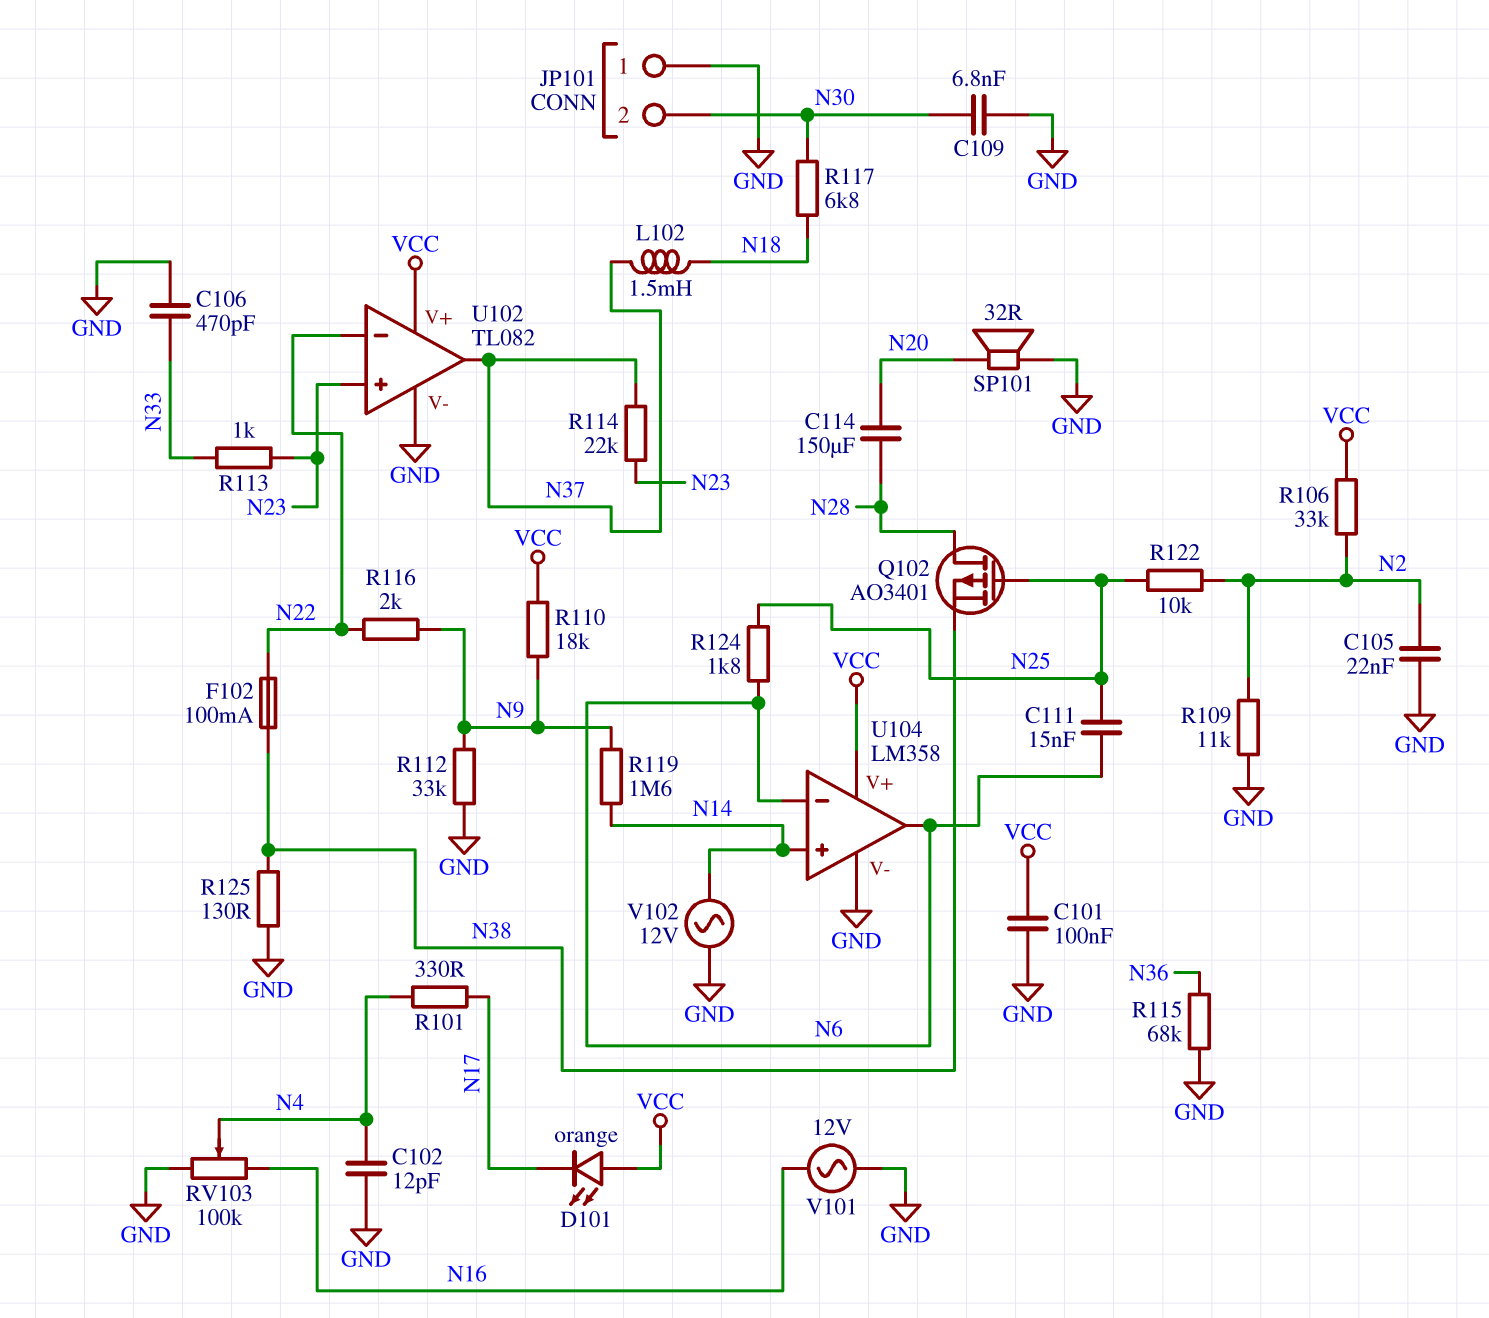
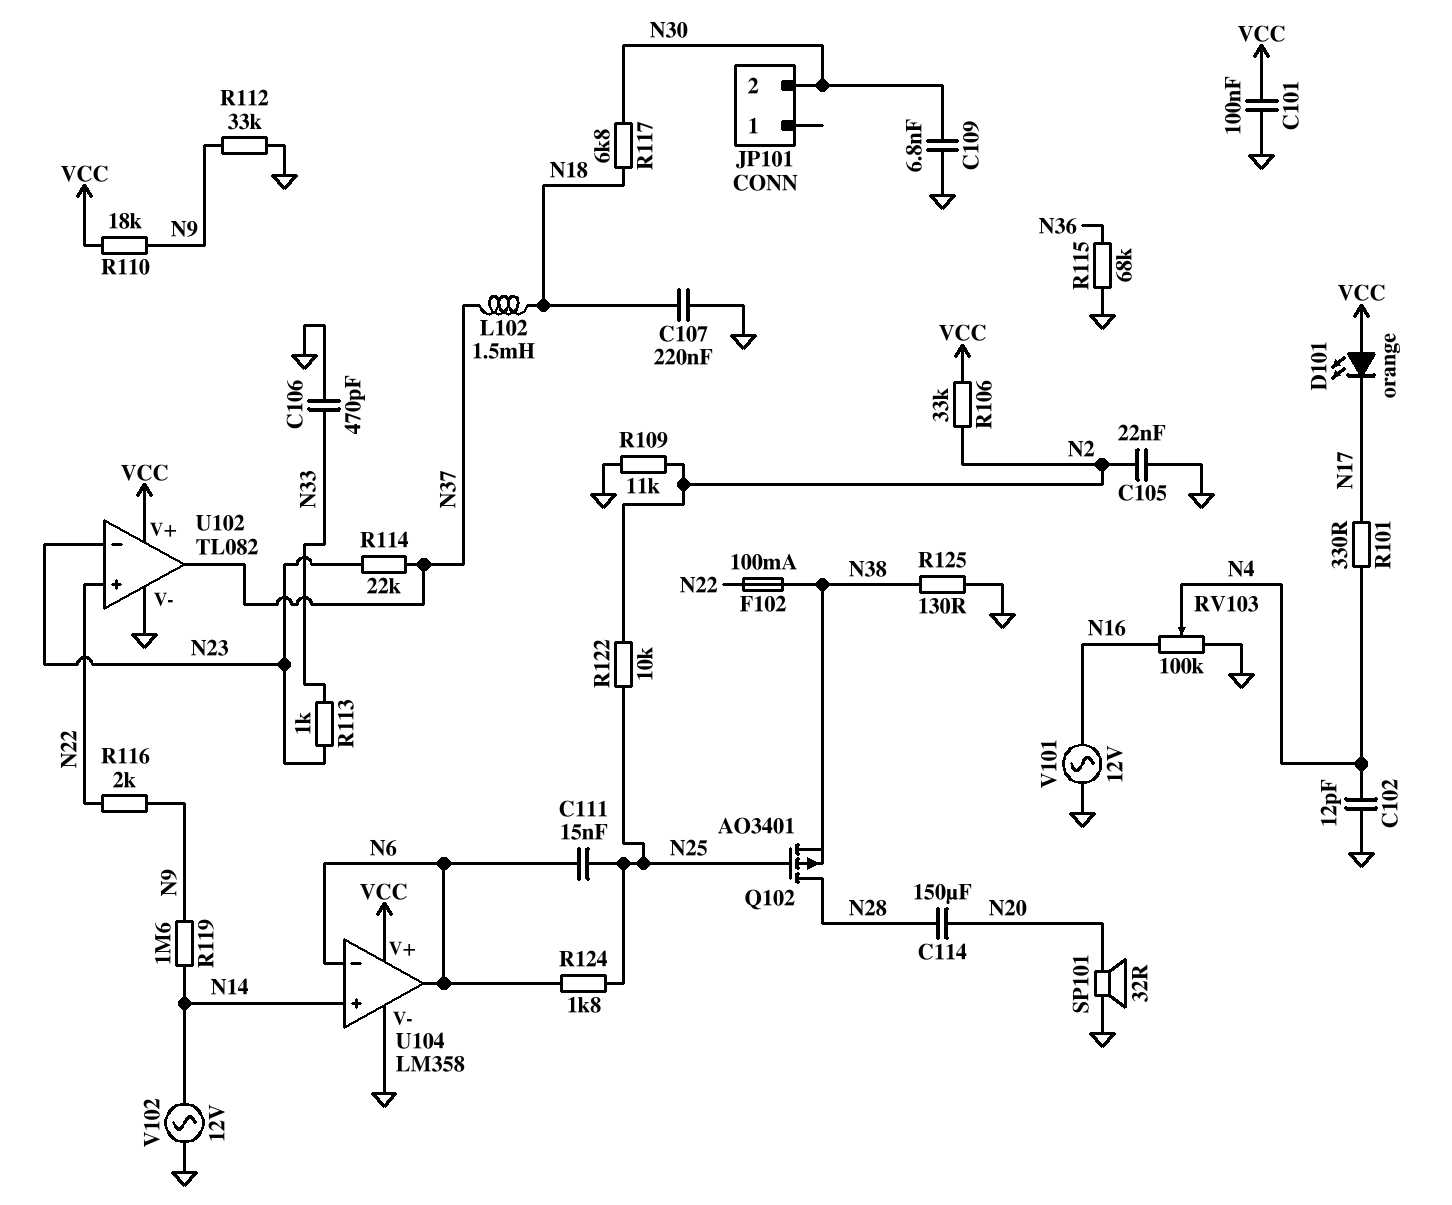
C107: none -> 220nF (GND, N18)
JP101 pin 1: GND -> none
U102 pin in+: N23 -> N22
U102 pin in-: N22 -> N23

